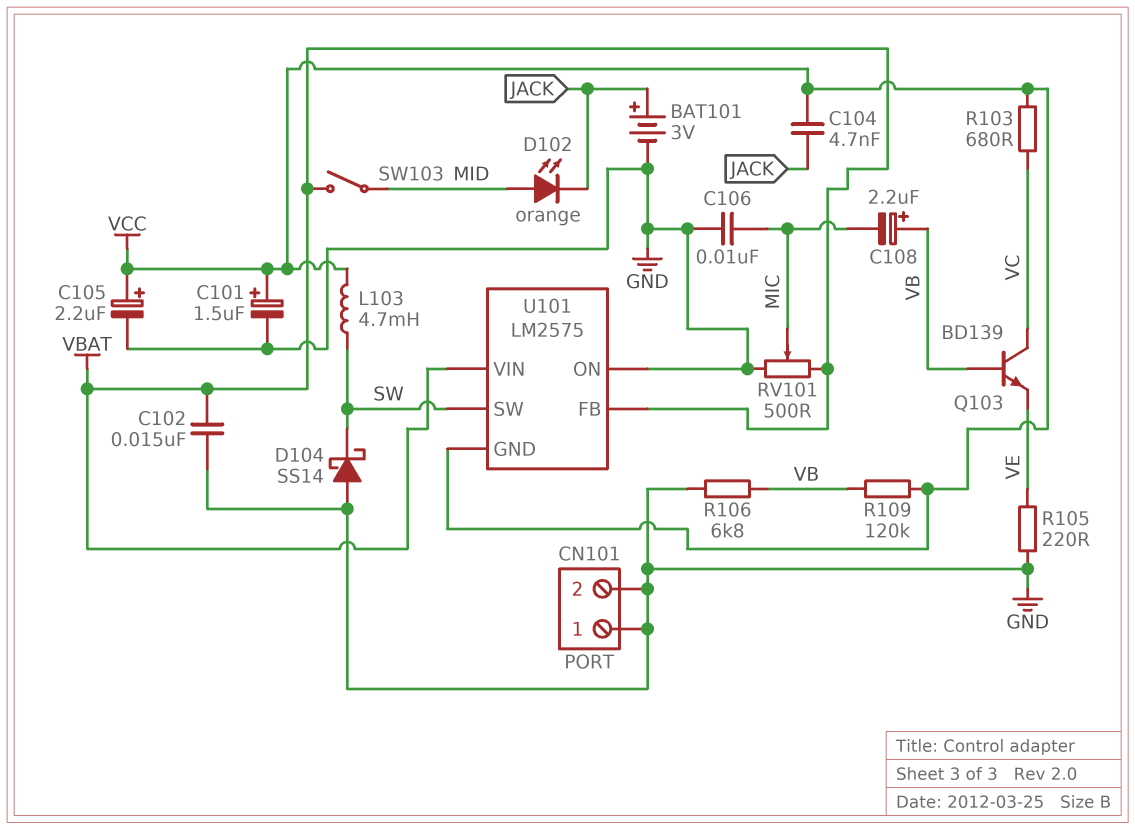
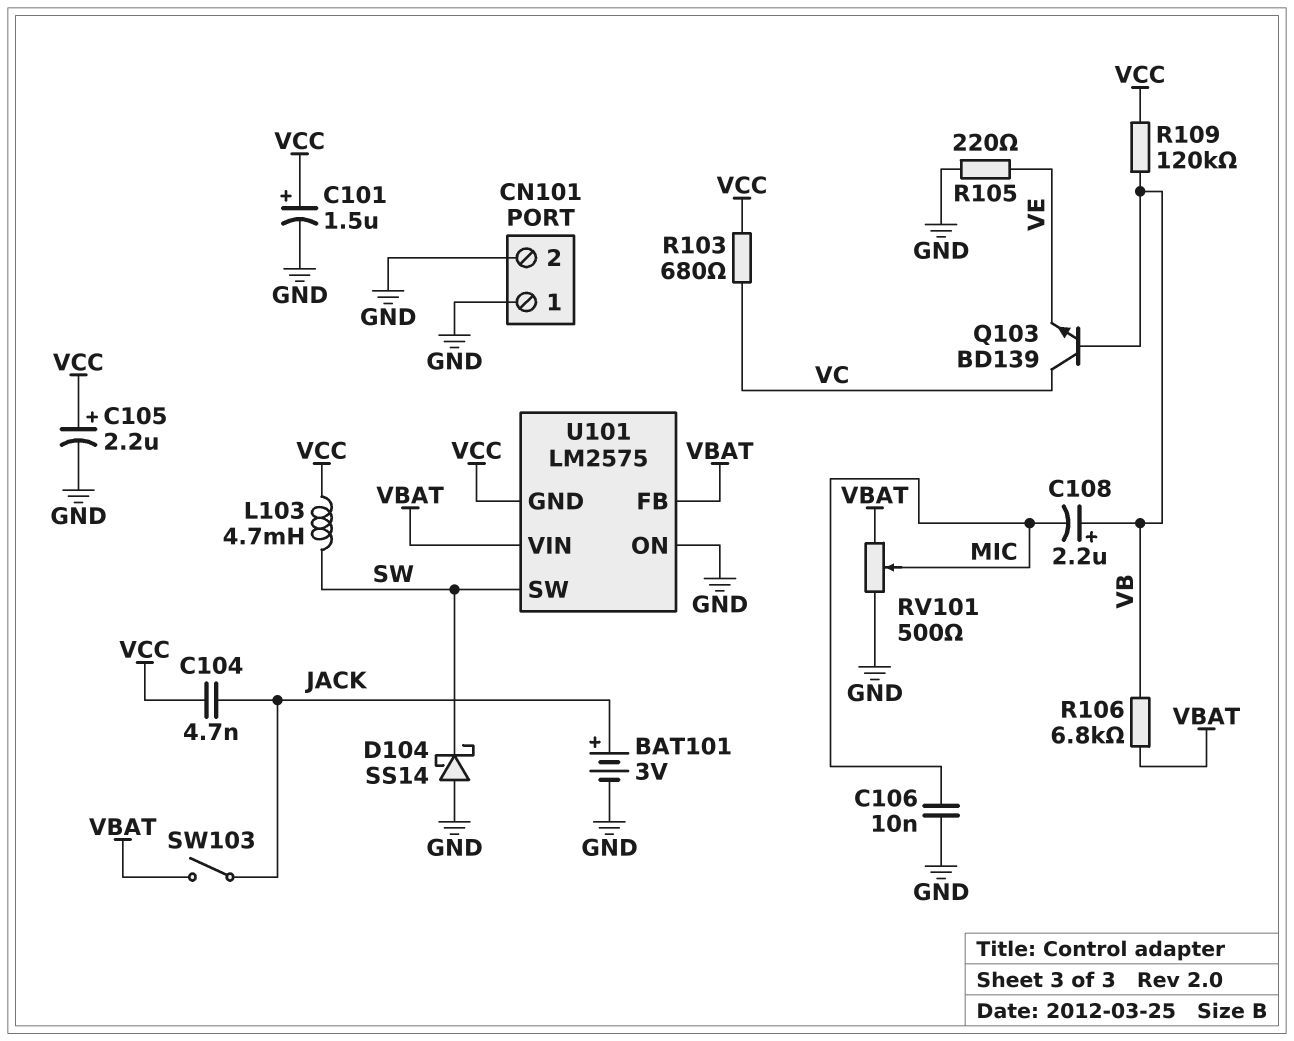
C102: 15nF (GND, VBAT) -> none
D102: LED orange (A MID, K JACK) -> none
R106: 6.8k (GND, VB) -> 6.8k (VB, VBAT)
SW103: switch (MID, VBAT) -> switch (JACK, VBAT)

